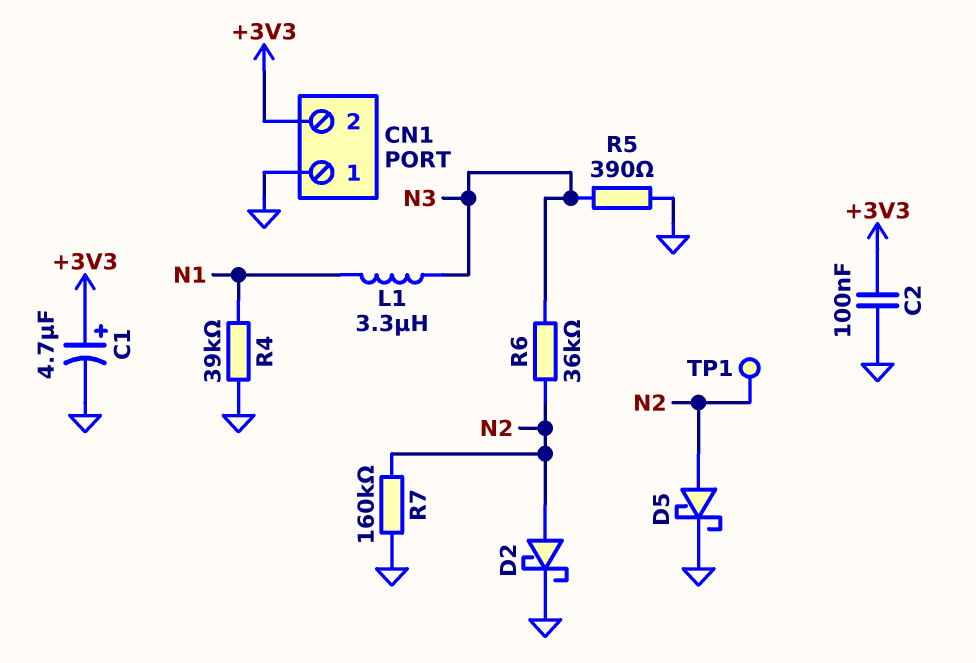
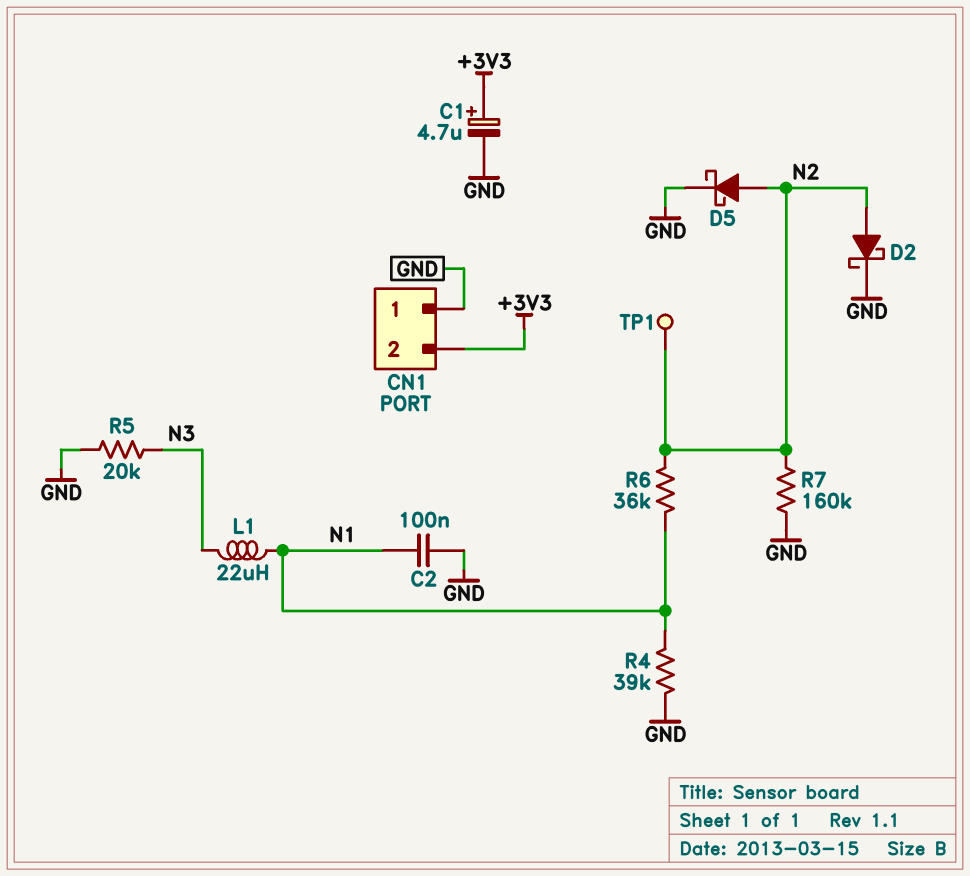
C2: 100nF (+3V3, GND) -> 100nF (GND, N1)
L1: 3.3uH (N1, N3) -> 22uH (N1, N3)
R5: 390 (GND, N3) -> 20k (GND, N3)
R6: 36k (N2, N3) -> 36k (N1, N2)

